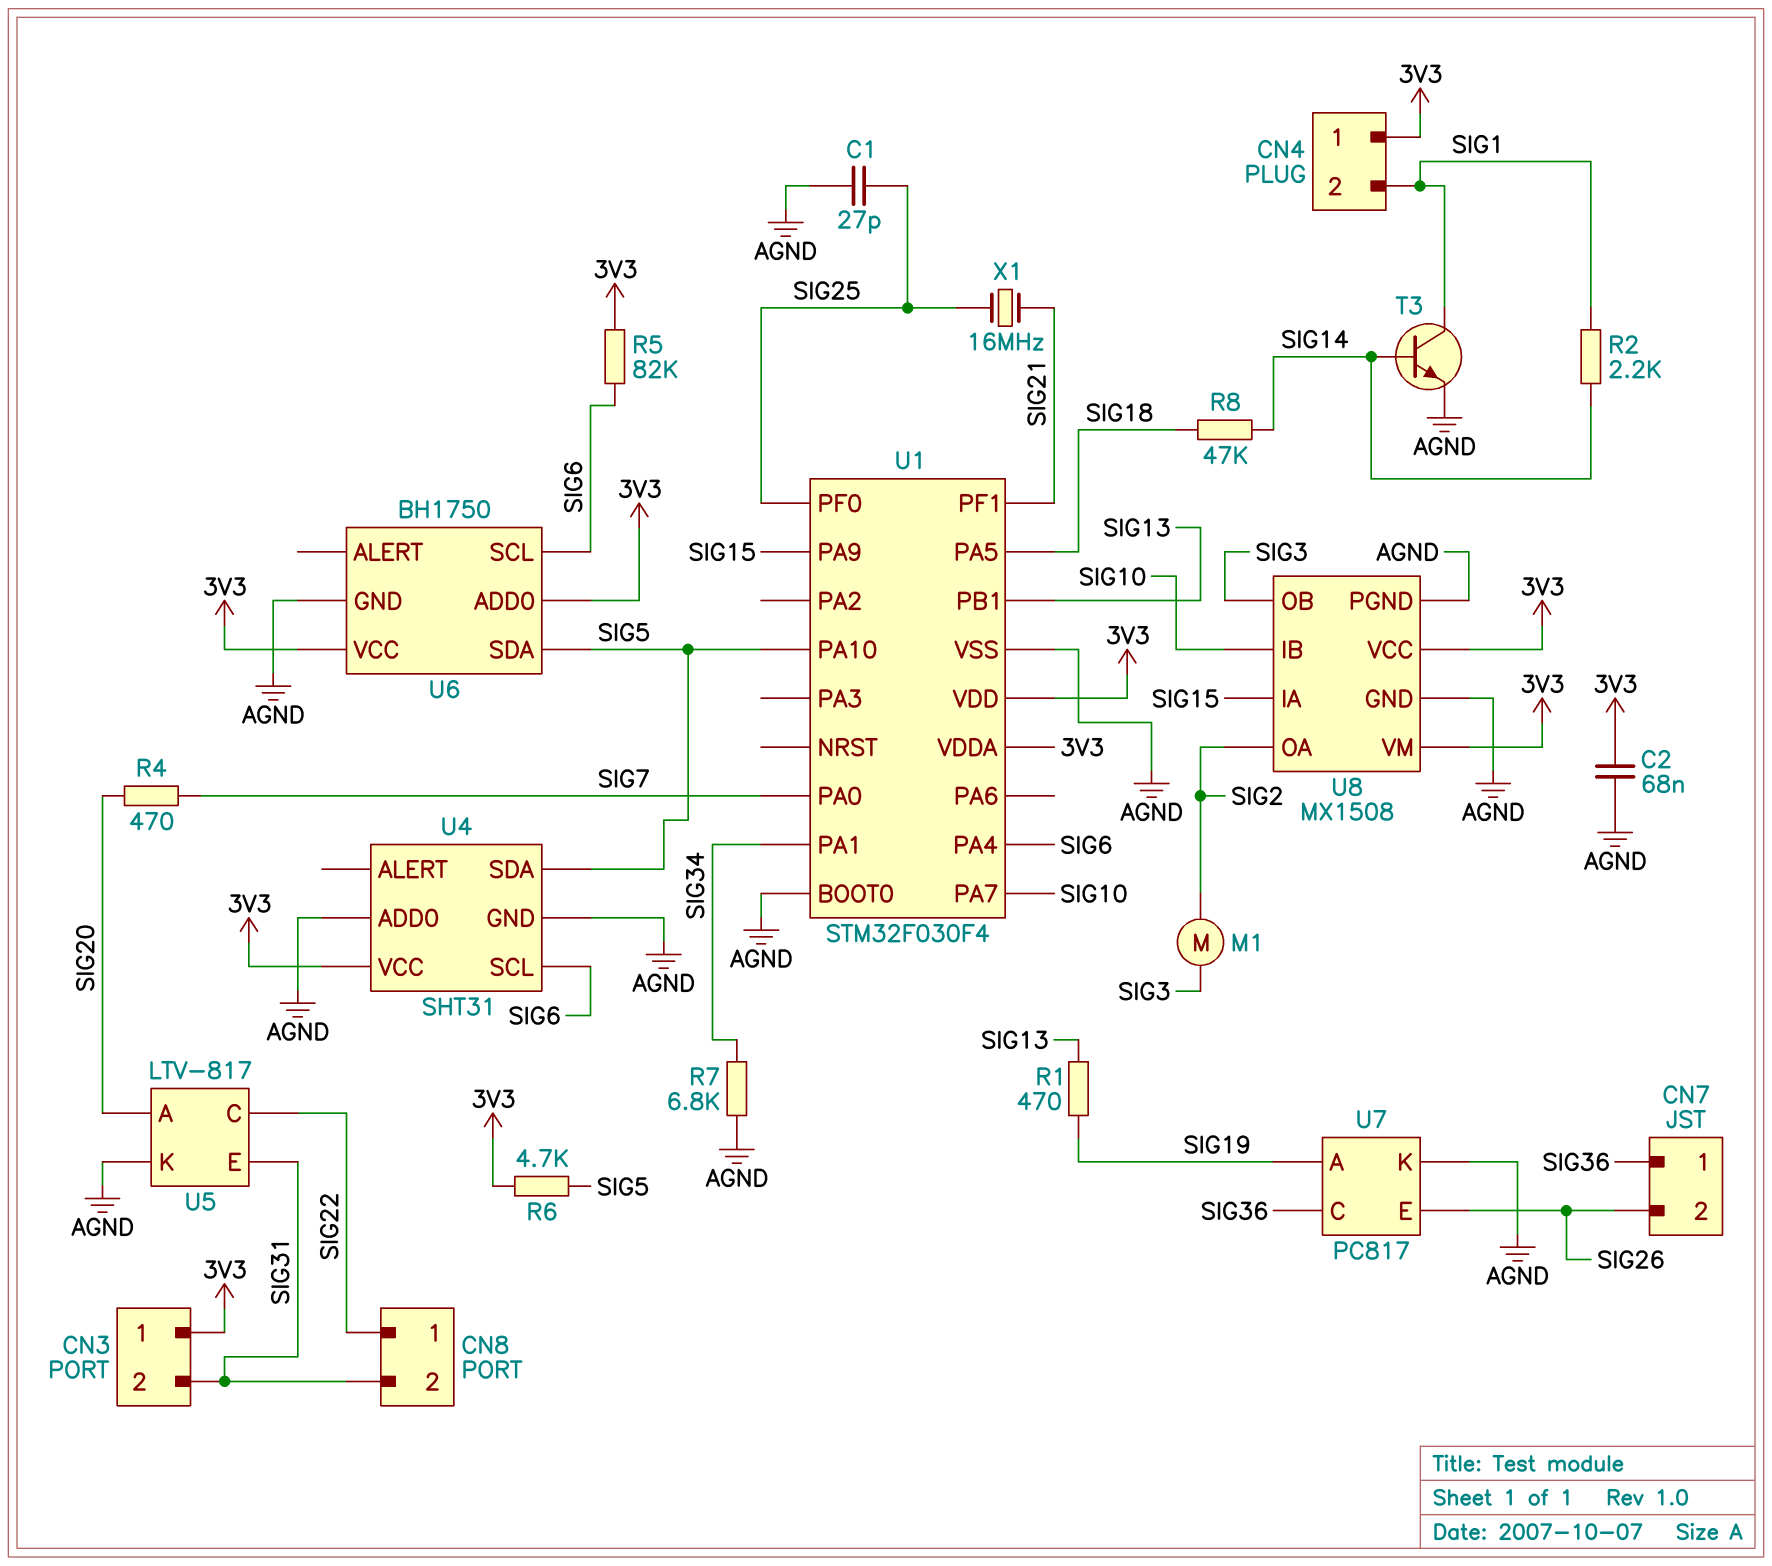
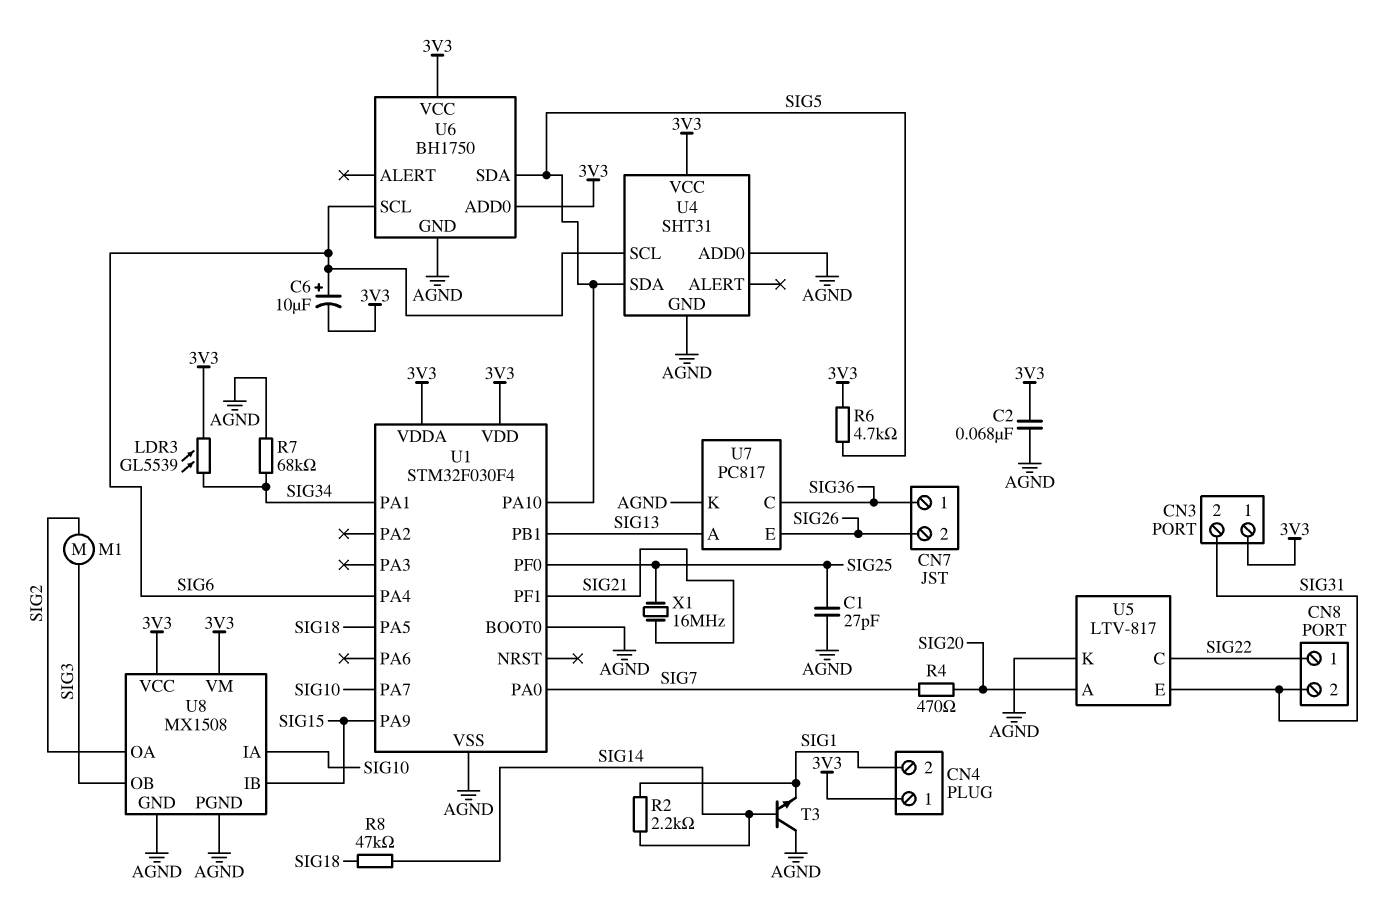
C6: none -> 10uF (plus SIG6, minus 3V3)
LDR3: none -> GL5539 (3V3, SIG34)
R1: 470 (SIG13, SIG19) -> none
R5: 82k (3V3, SIG6) -> none
R7: 6.8k (AGND, SIG34) -> 68k (AGND, SIG34)
T3: NPN (B SIG14, C SIG1, E AGND) -> NPN (B SIG14, C AGND, E SIG1)
U7 pin A: SIG19 -> SIG13
U8 pin IA: SIG15 -> SIG10
U8 pin IB: SIG10 -> SIG15

